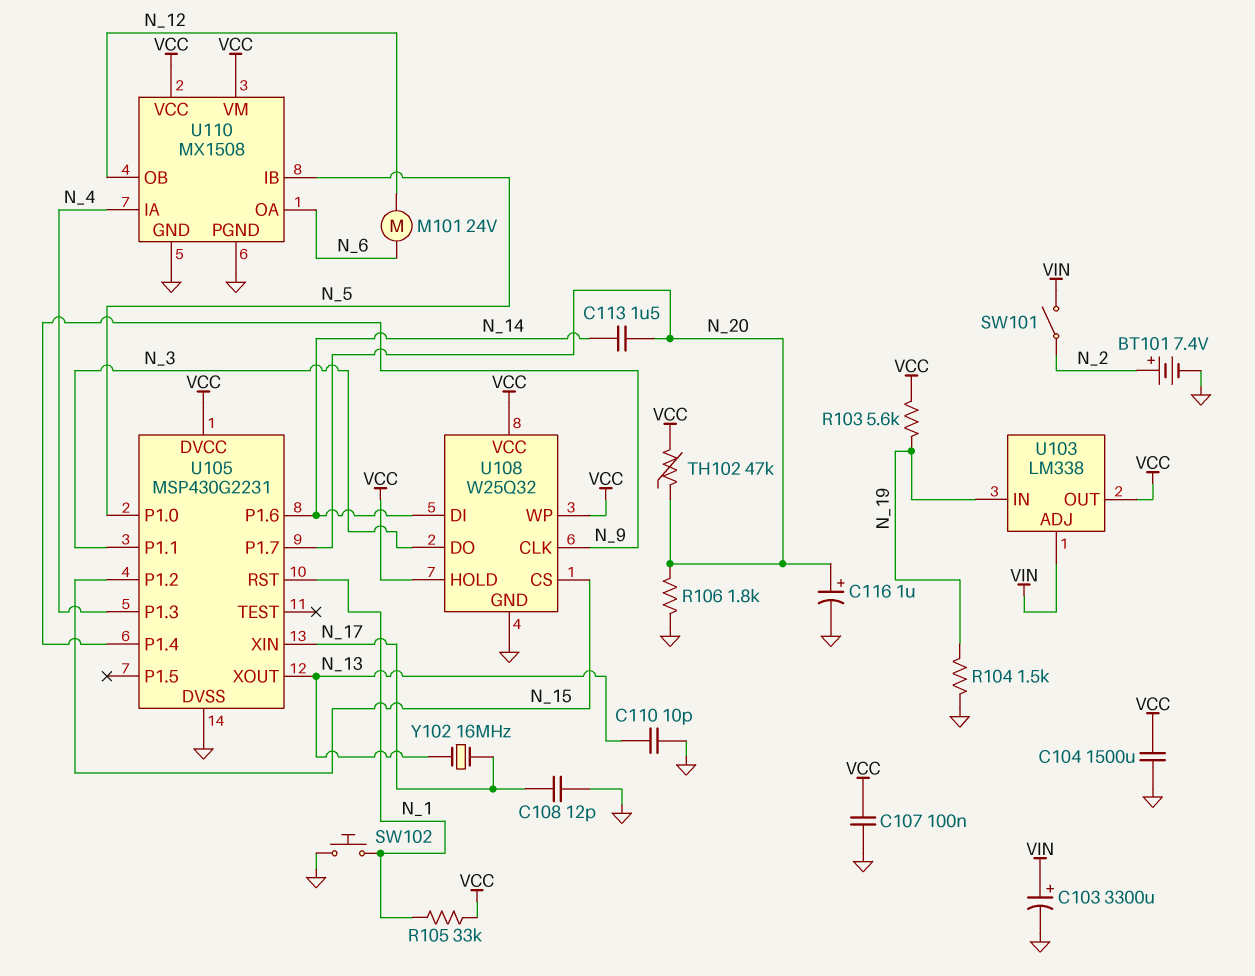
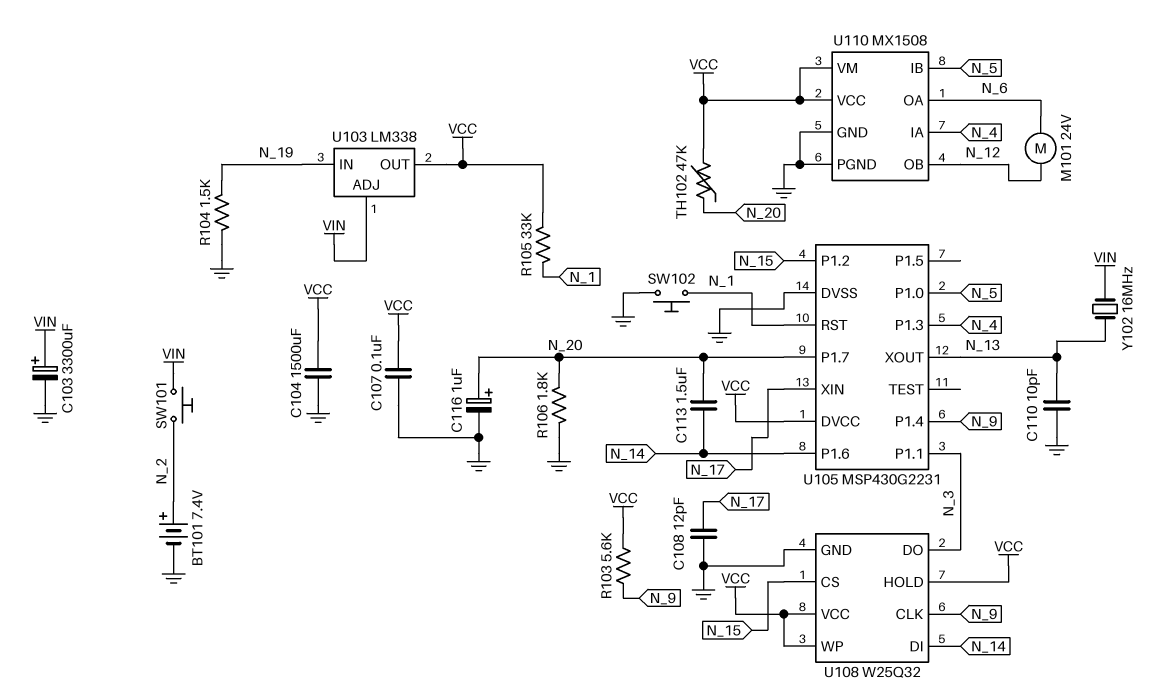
R103: 5.6k (N_19, VCC) -> 5.6k (N_9, VCC)
SW101: switch (N_2, VIN) -> button (N_2, VIN)
Y102: 16MHz (N_13, N_17) -> 16MHz (N_13, VIN)

